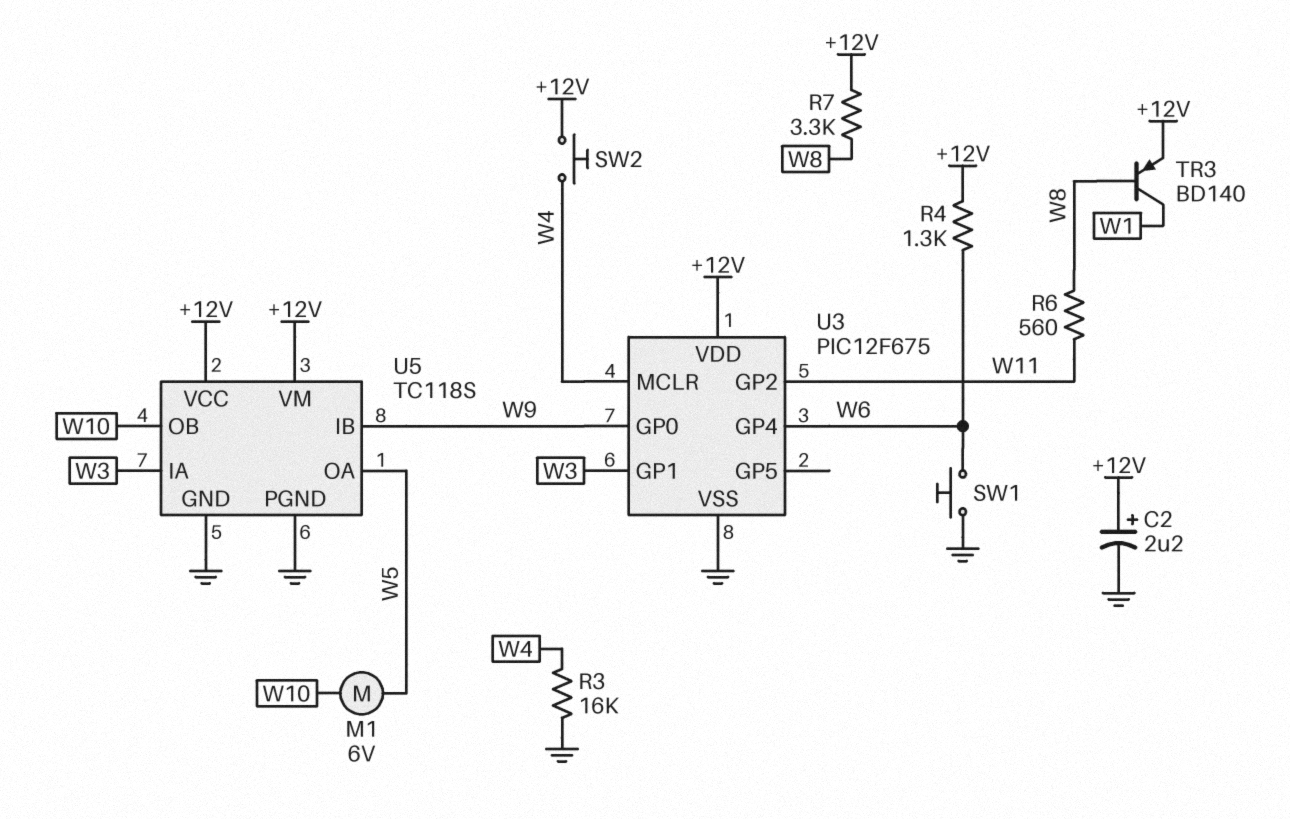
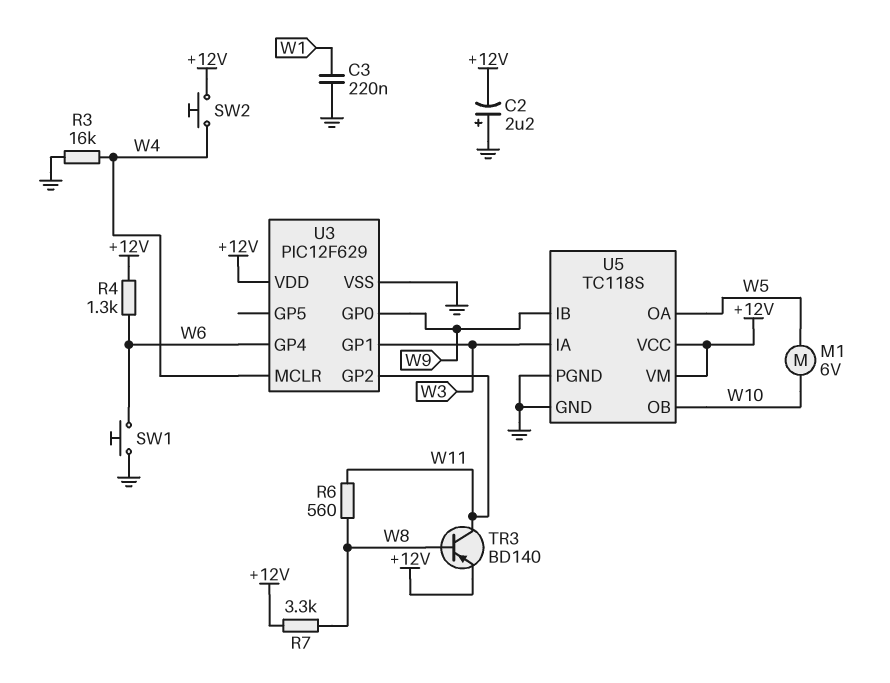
C2: 2.2uF (plus +12V, minus GND) -> 2.2uF (plus GND, minus +12V)
C3: none -> 220nF (GND, W1)
TR3: PNP BD140 (B W8, C W1, E +12V) -> PNP BD140 (B W8, C W11, E +12V)
U3: PIC12F675 -> PIC12F629

